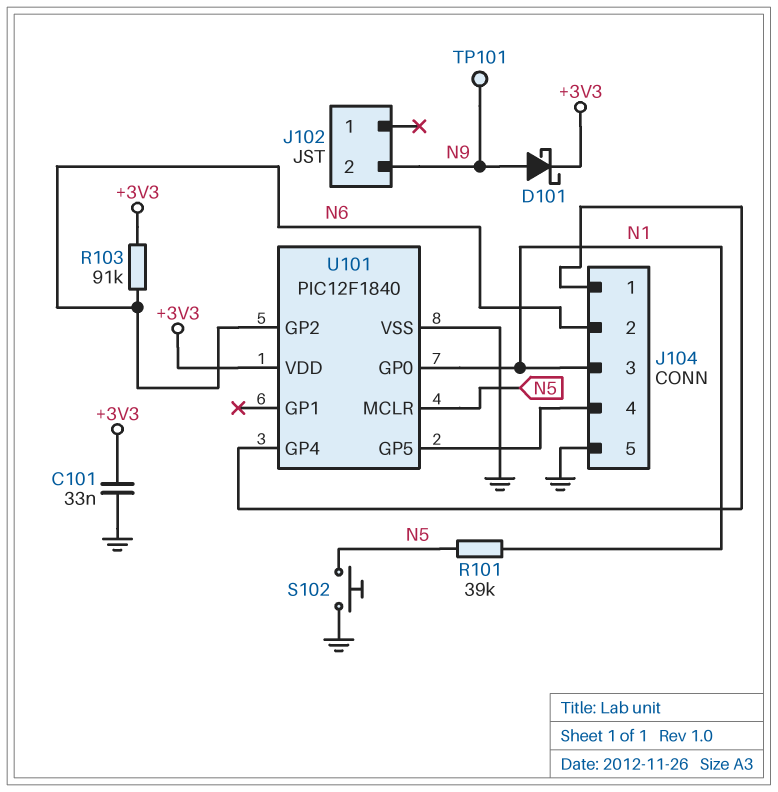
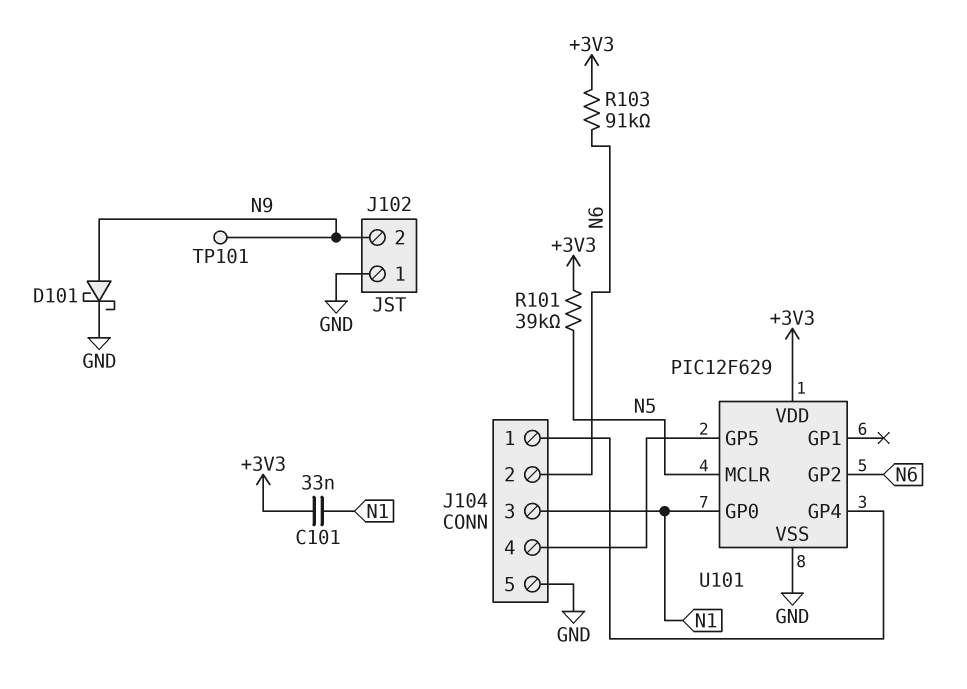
C101: 33nF (+3V3, GND) -> 33nF (+3V3, N1)
D101: schottky (A N9, K +3V3) -> schottky (A N9, K GND)
J102 pin 1: none -> GND
R101: 39k (N1, N5) -> 39k (+3V3, N5)
S102: button (GND, N5) -> none
U101: PIC12F1840 -> PIC12F629

